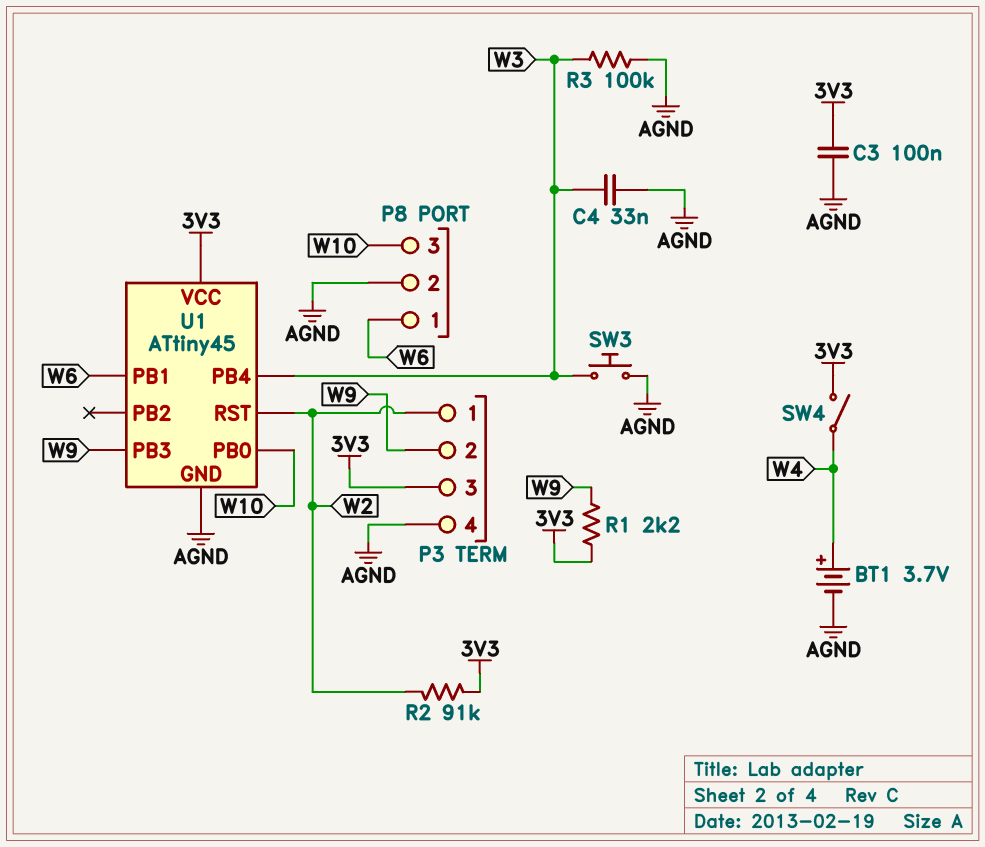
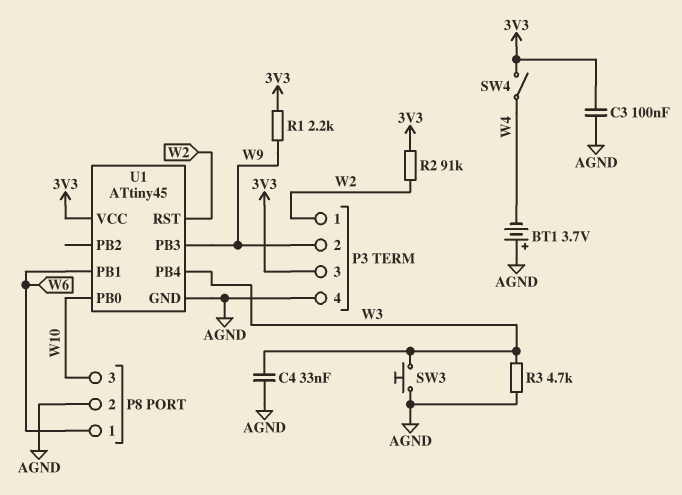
BT1: 3.7V (plus W4, minus AGND) -> 3.7V (plus AGND, minus W4)
R3: 100k (AGND, W3) -> 4.7k (AGND, W3)

